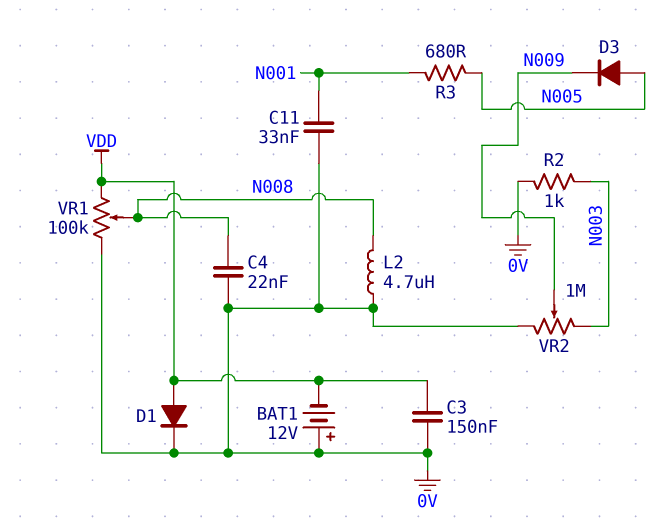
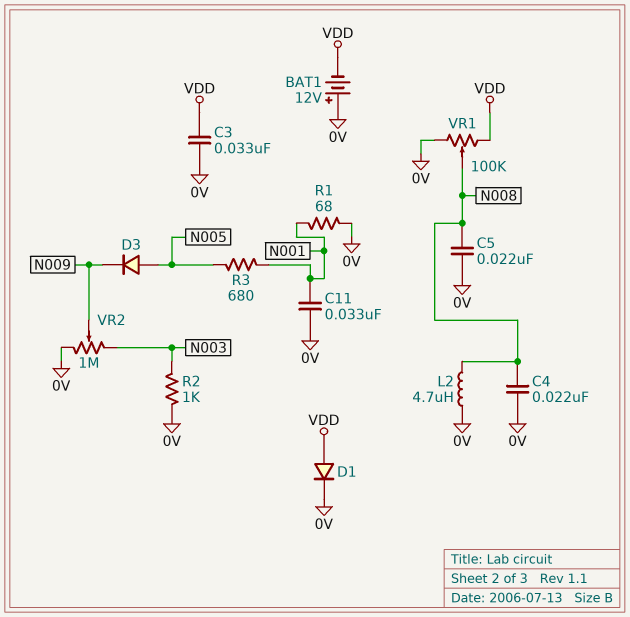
C3: 150nF (0V, VDD) -> 33nF (0V, VDD)
C5: none -> 22nF (0V, N008)
R1: none -> 68 (0V, N001)

